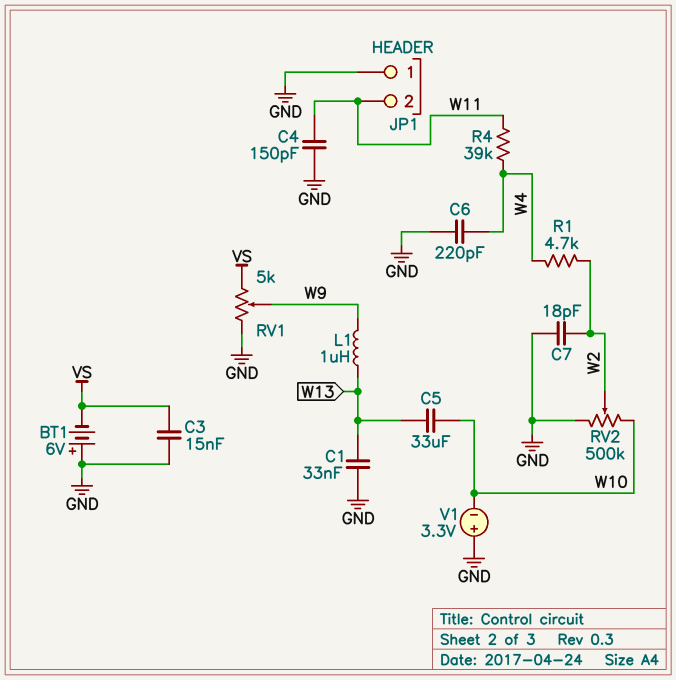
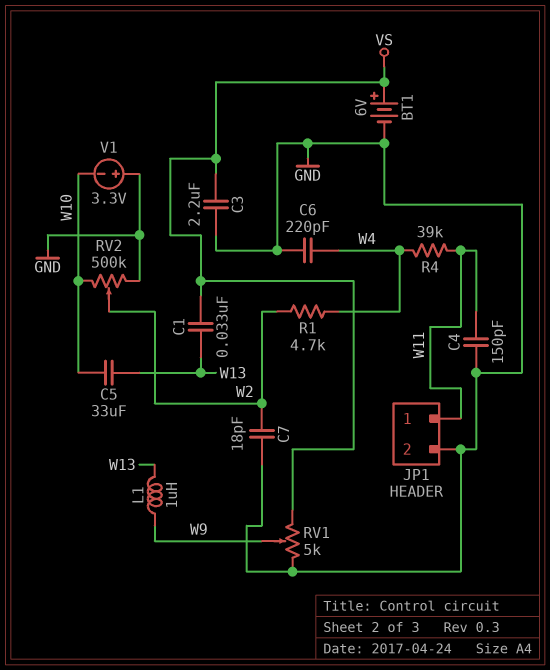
BT1: 6V (plus GND, minus VS) -> 6V (plus VS, minus GND)
C1: 33nF (GND, W13) -> 33nF (VS, W13)
C3: 15nF (GND, VS) -> 2.2uF (GND, VS)
JP1 pin 1: GND -> W11
JP1 pin 2: W11 -> GND

